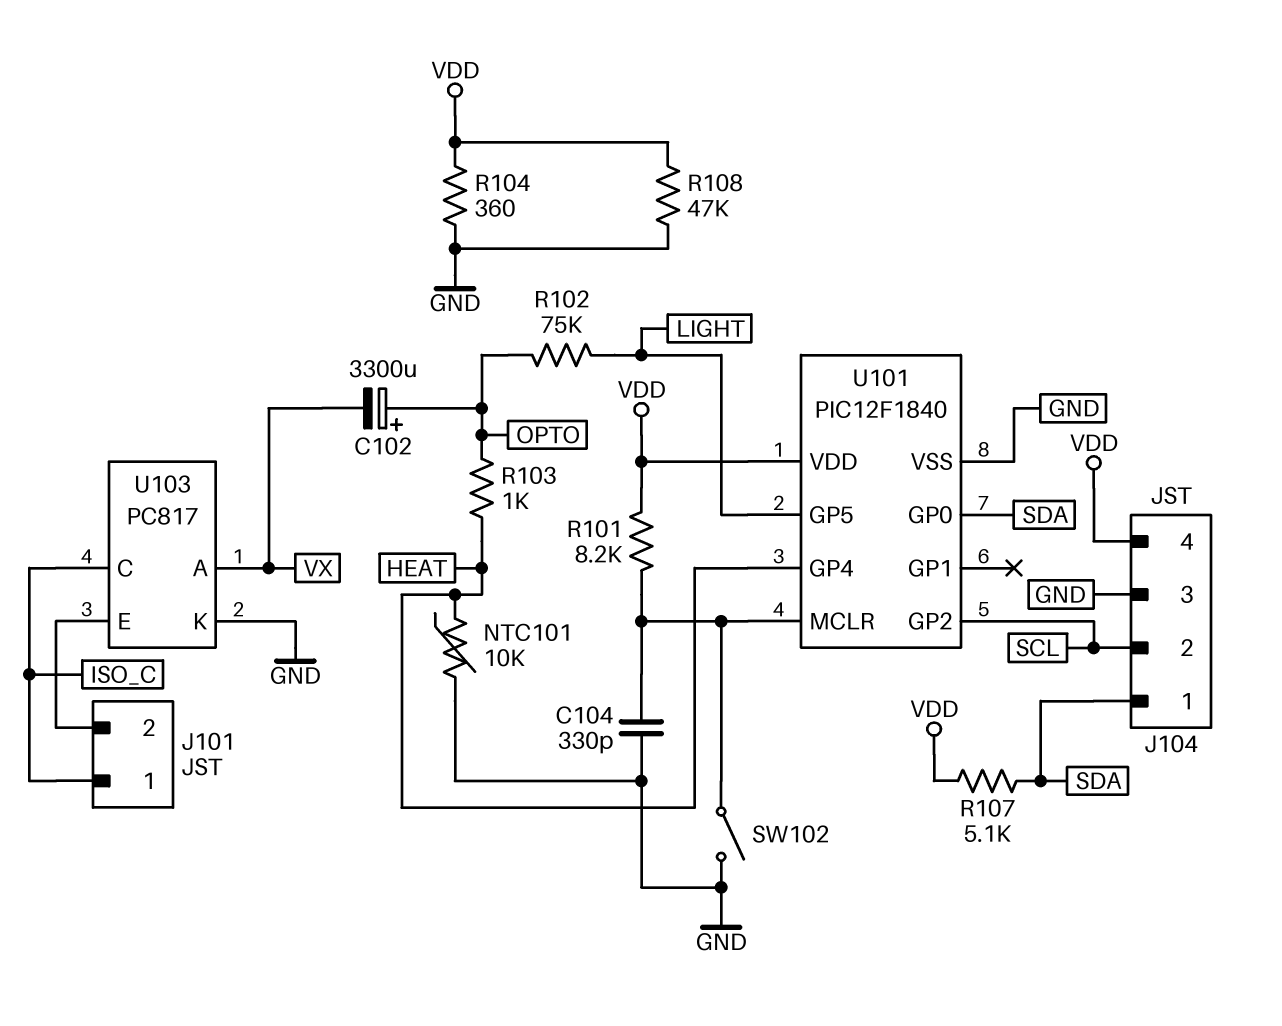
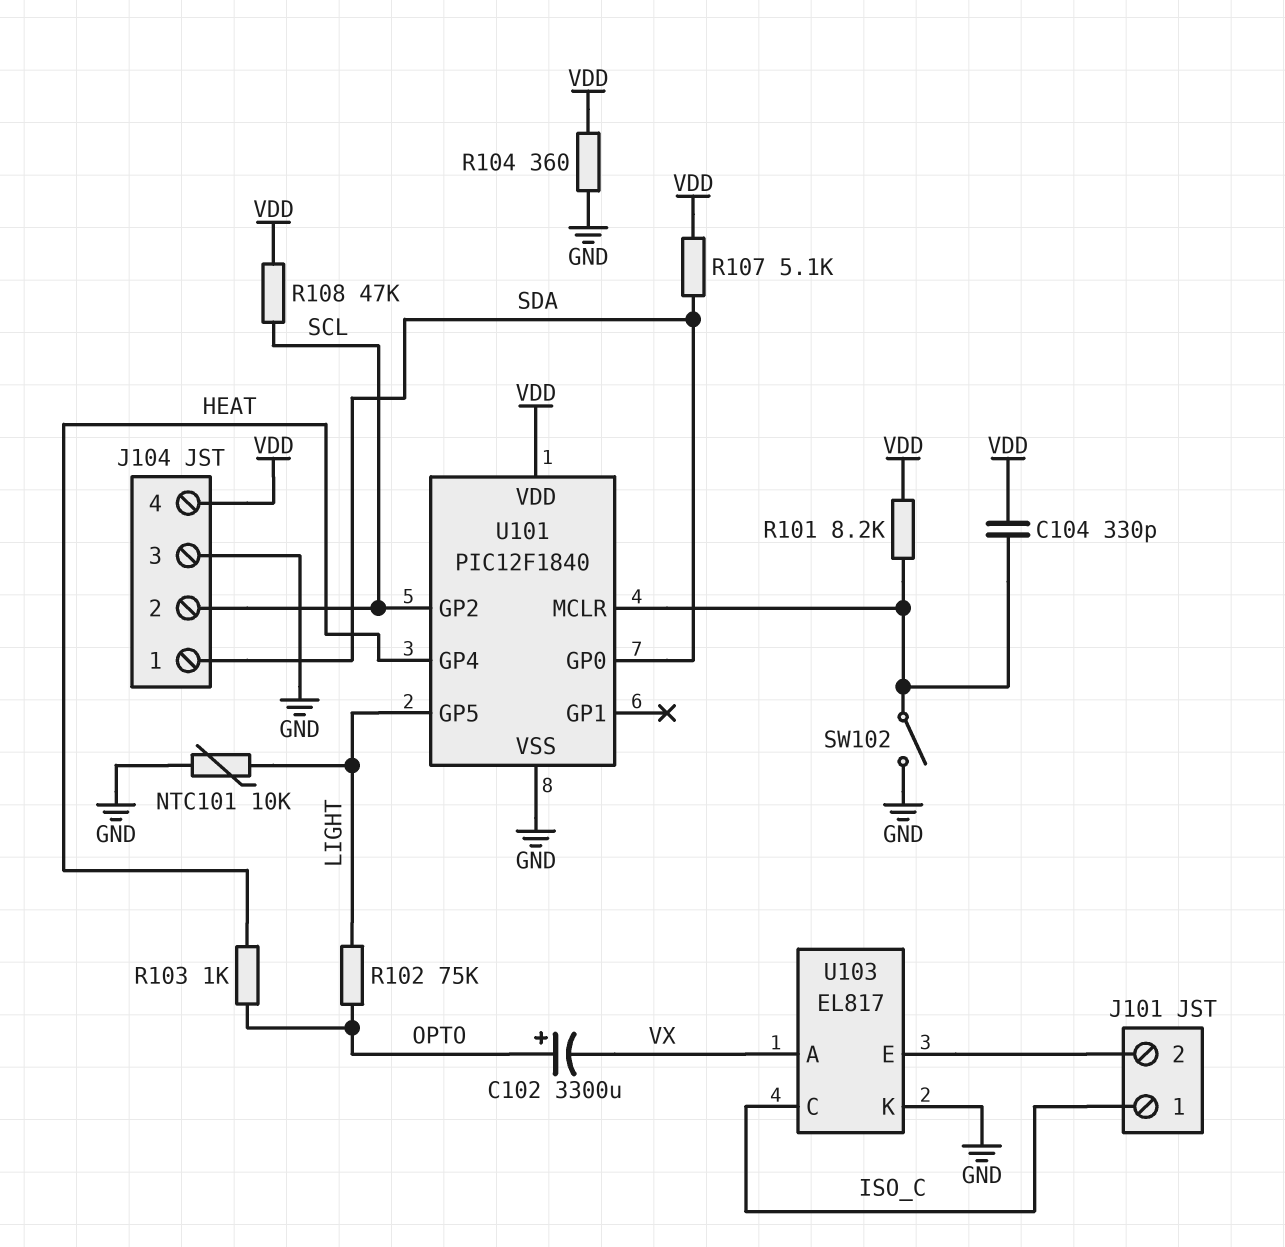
C104: 330pF (GND, U101/MCLR) -> 330pF (U101/MCLR, VDD)
NTC101: 10k (GND, HEAT) -> 10k (GND, LIGHT)
R108: 47k (GND, VDD) -> 47k (SCL, VDD)
U103: PC817 -> EL817

